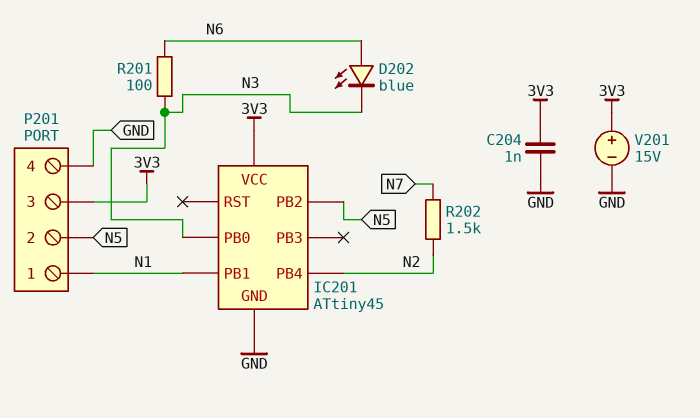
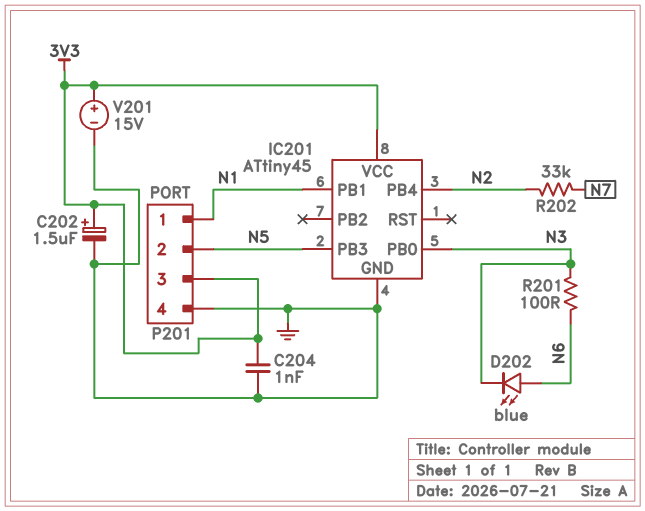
C202: none -> 1.5uF (plus 3V3, minus GND)
IC201 pin PB2: N5 -> none
IC201 pin PB3: none -> N5
R202: 1.5k (N2, N7) -> 33k (N2, N7)

